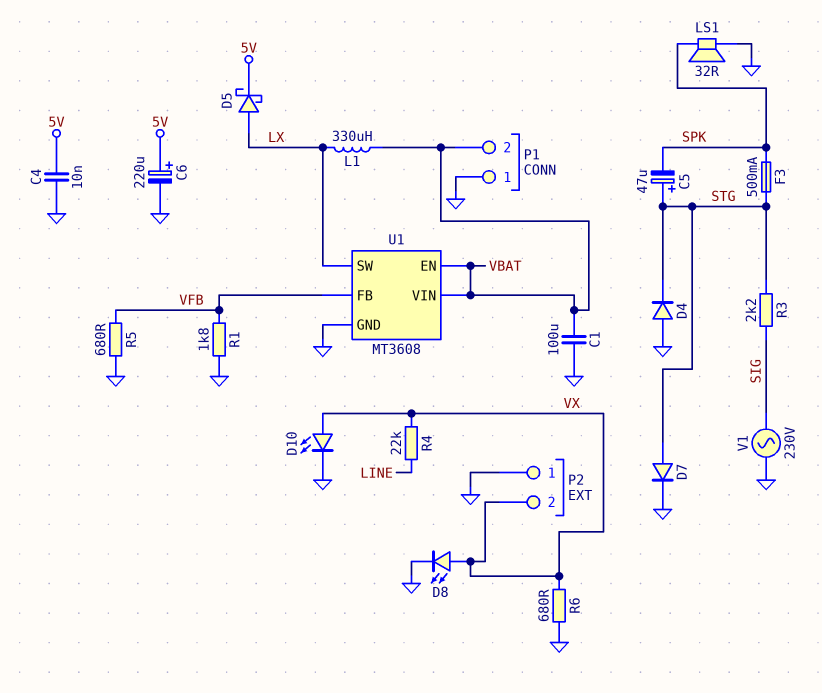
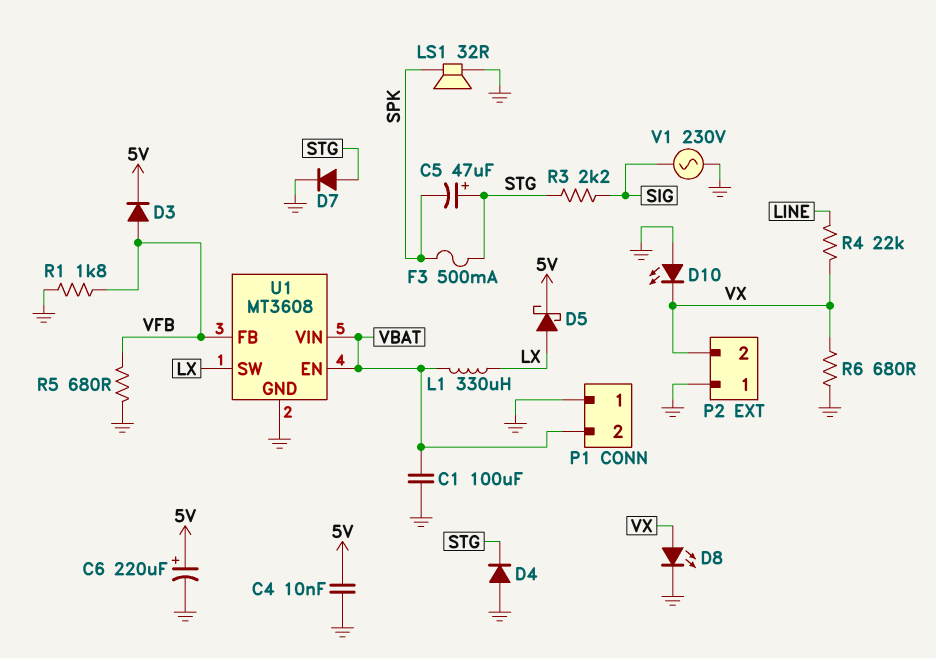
D3: none -> diode (A VFB, K 5V)
D10: LED (A VX, K GND) -> LED (A GND, K VX)

